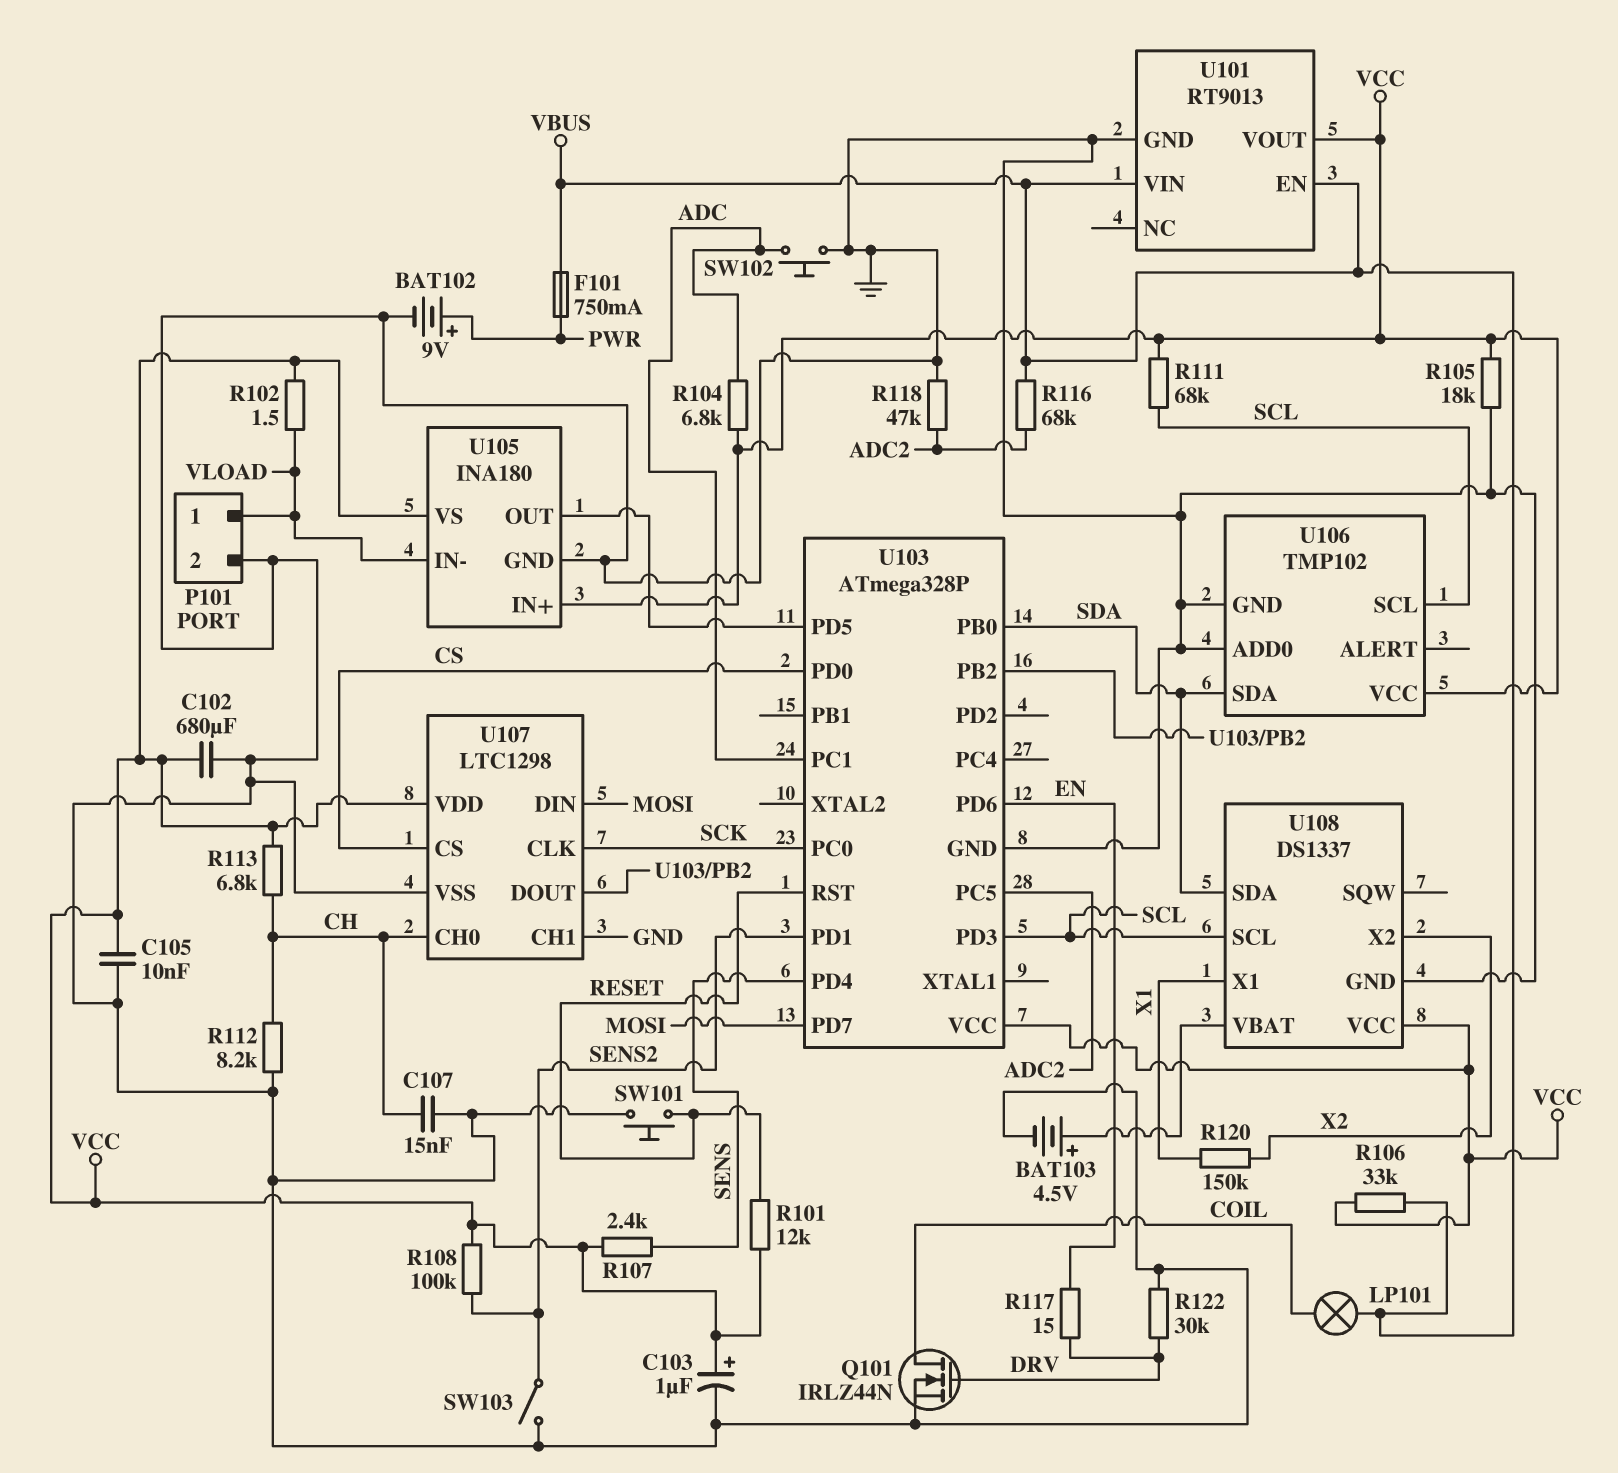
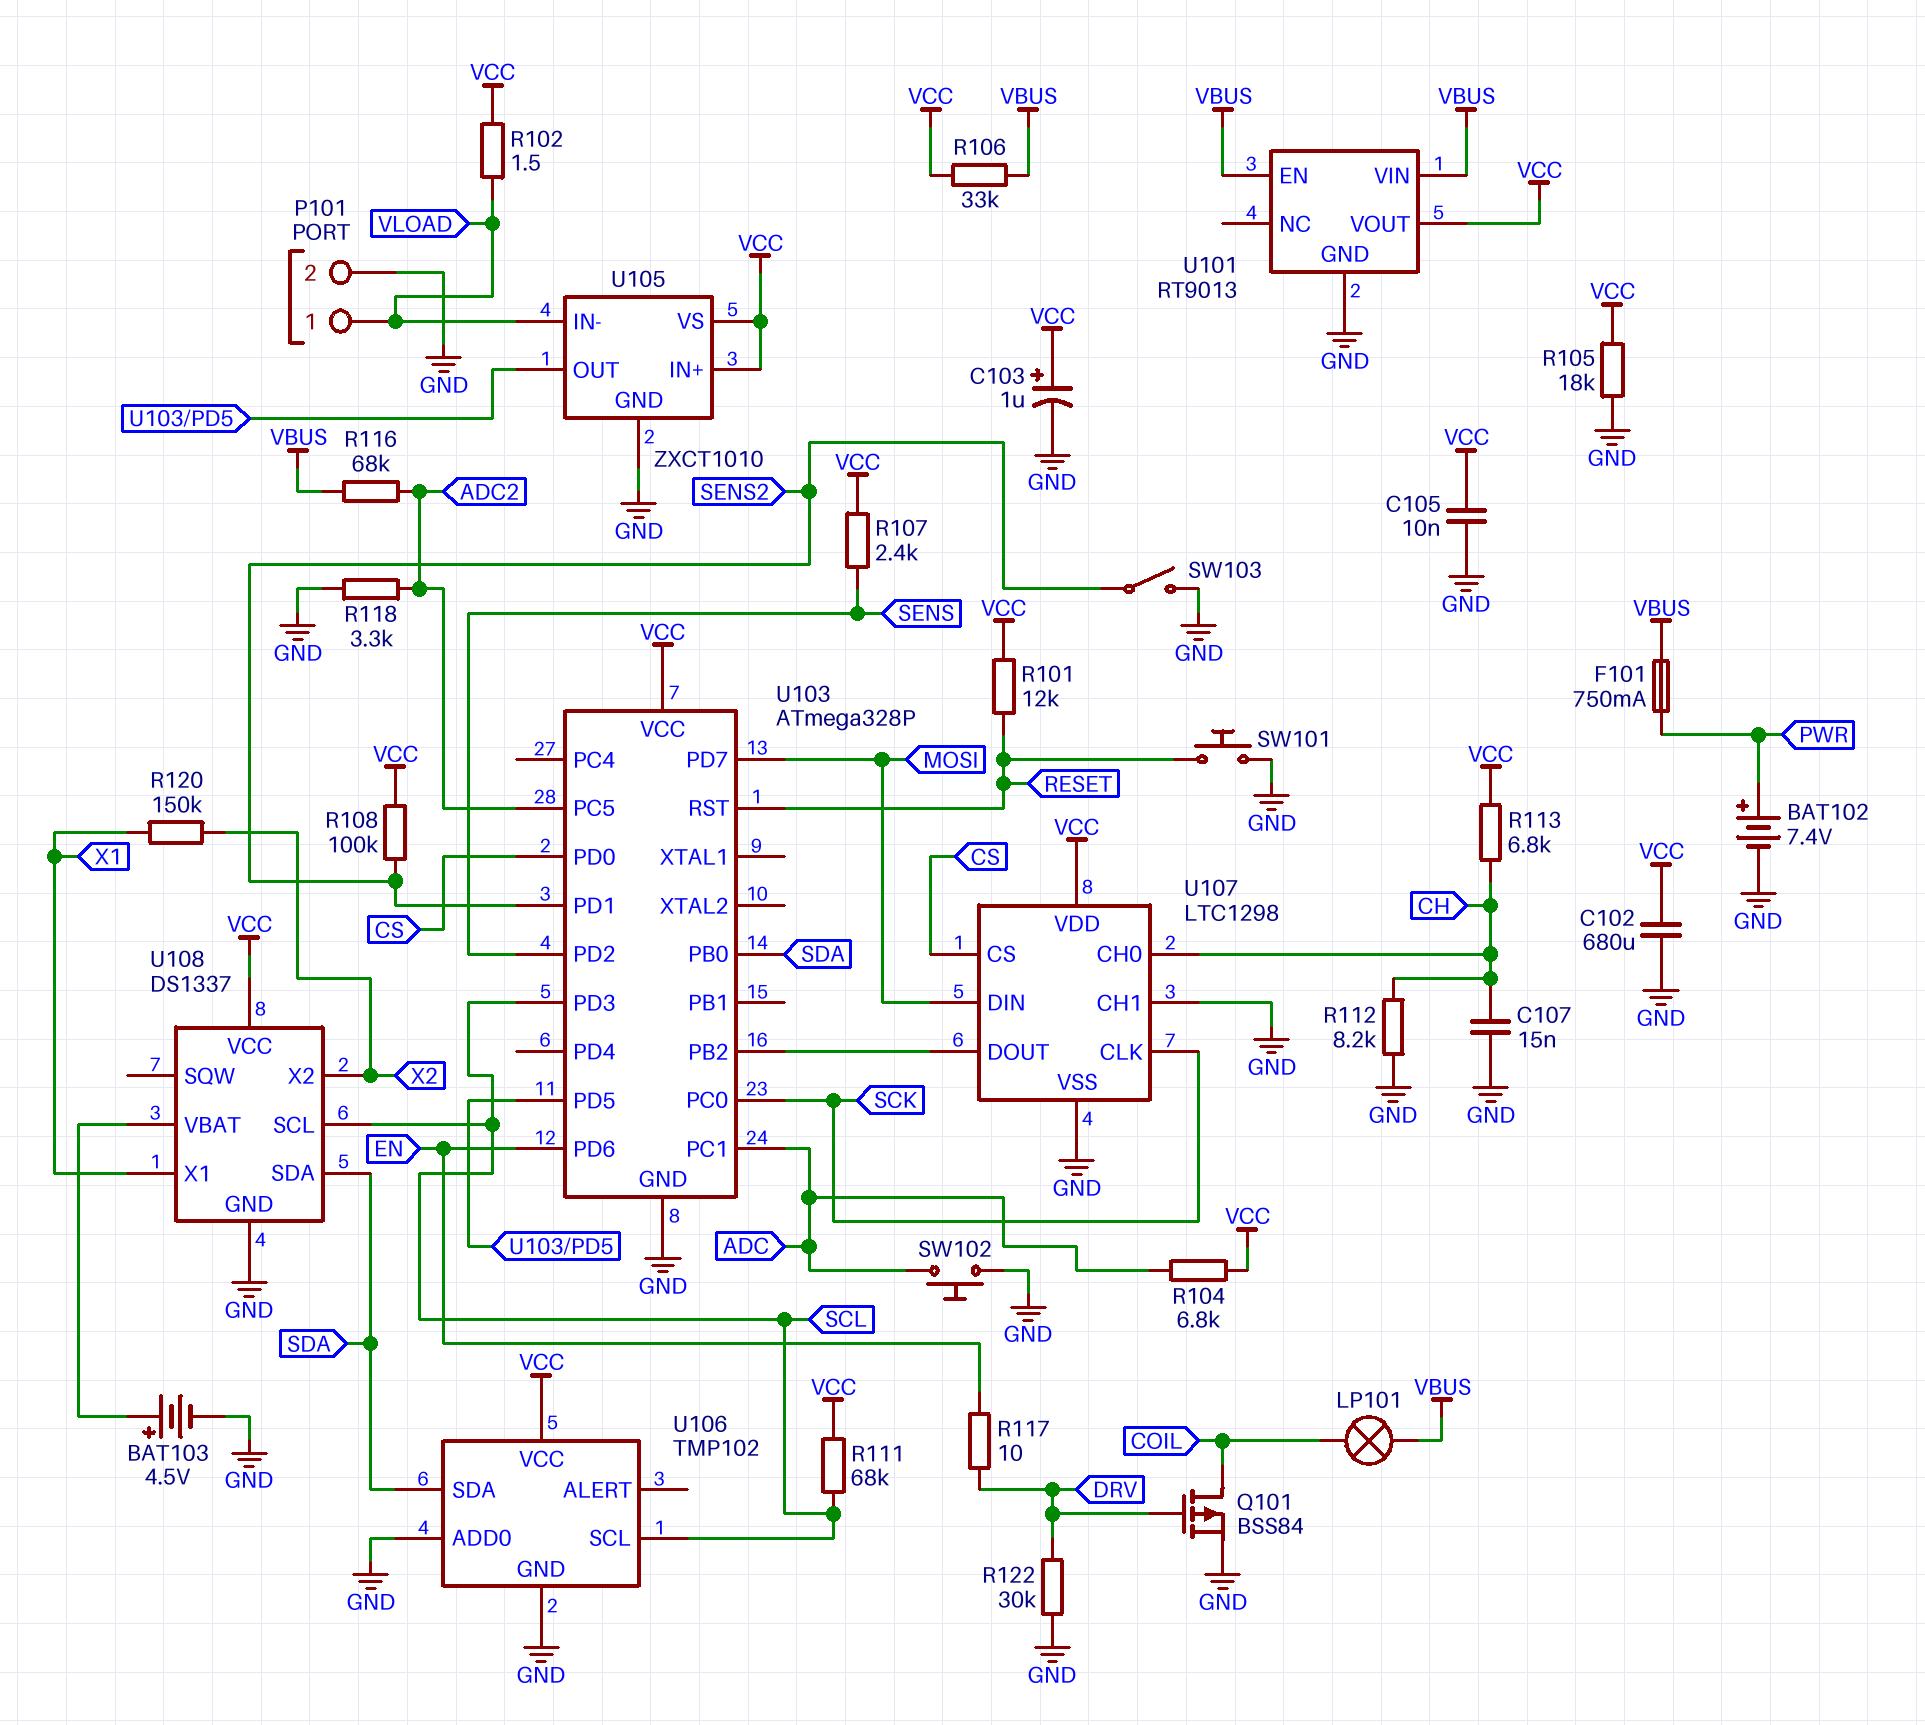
BAT102: 9V (plus PWR, minus GND) -> 7.4V (plus PWR, minus GND)
Q101: NMOS IRLZ44N (G DRV, D COIL, S GND) -> PMOS BSS84 (G DRV, D COIL, S GND)
R117: 15 (DRV, EN) -> 10 (DRV, EN)
R118: 47k (ADC2, GND) -> 3.3k (ADC2, GND)
U103 pin PD2: none -> SENS
U103 pin PD4: SENS -> none
U105: INA180 -> ZXCT1010

